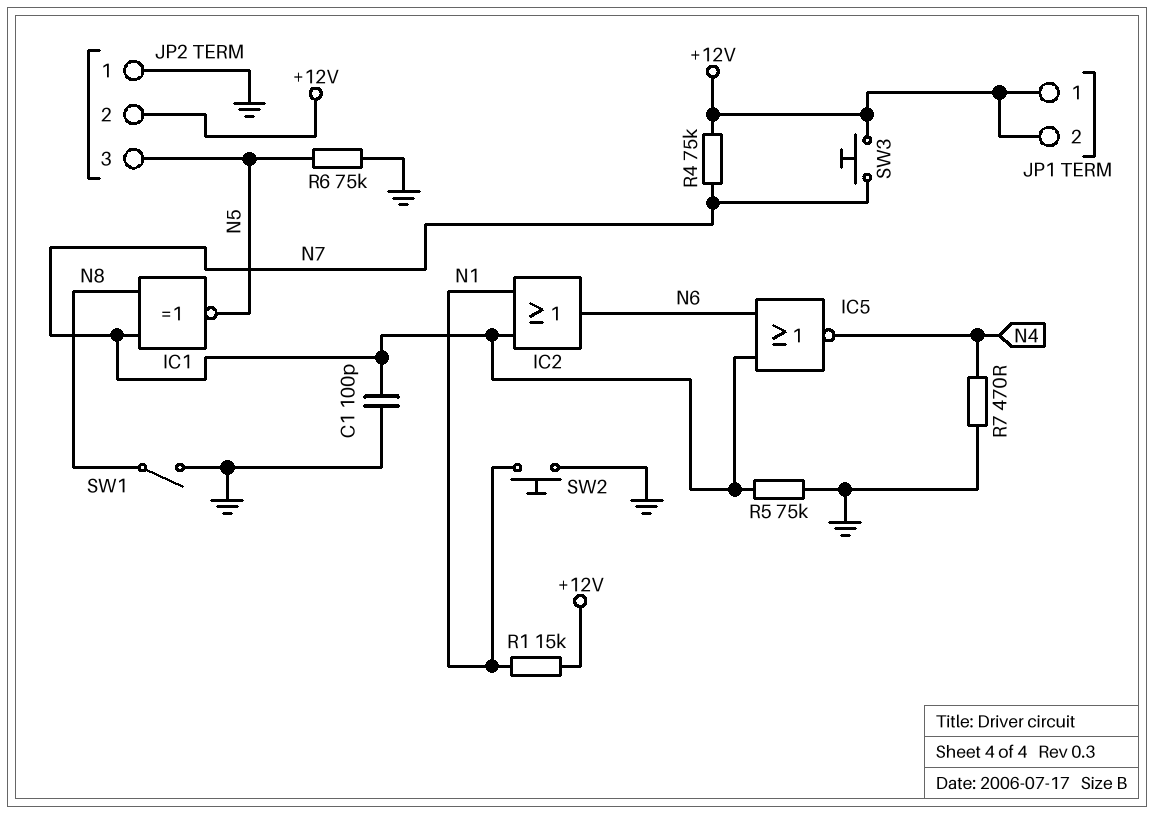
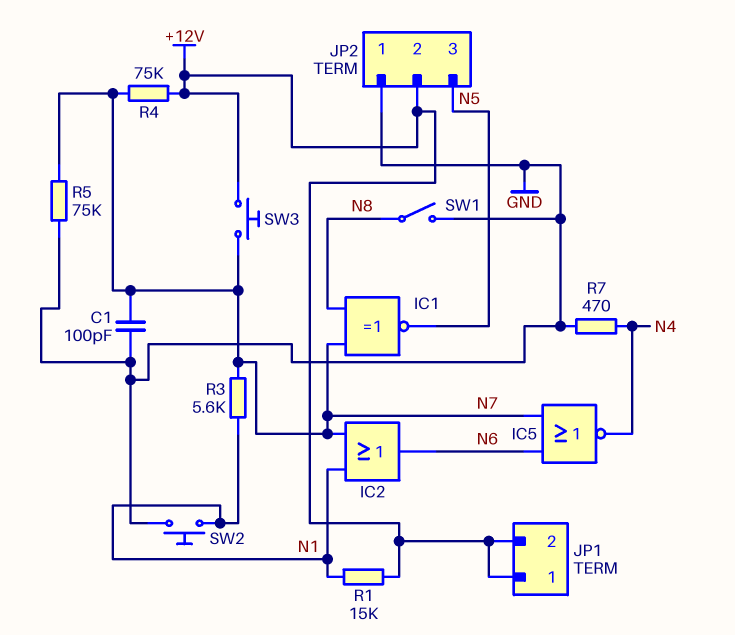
R3: none -> 5.6k (N1, N7)
R6: 75k (GND, N5) -> none

